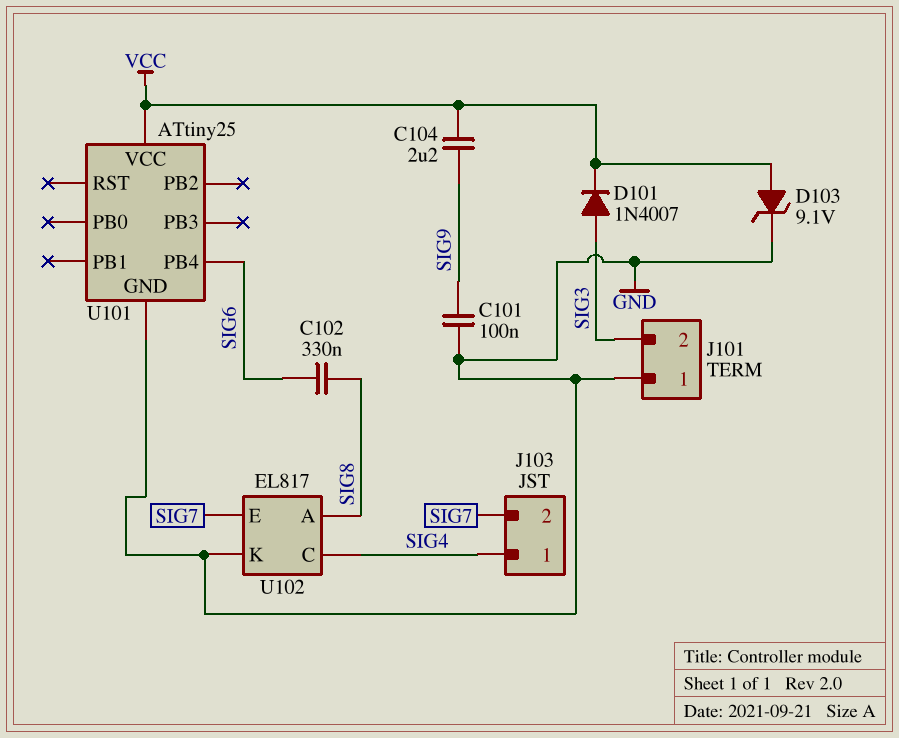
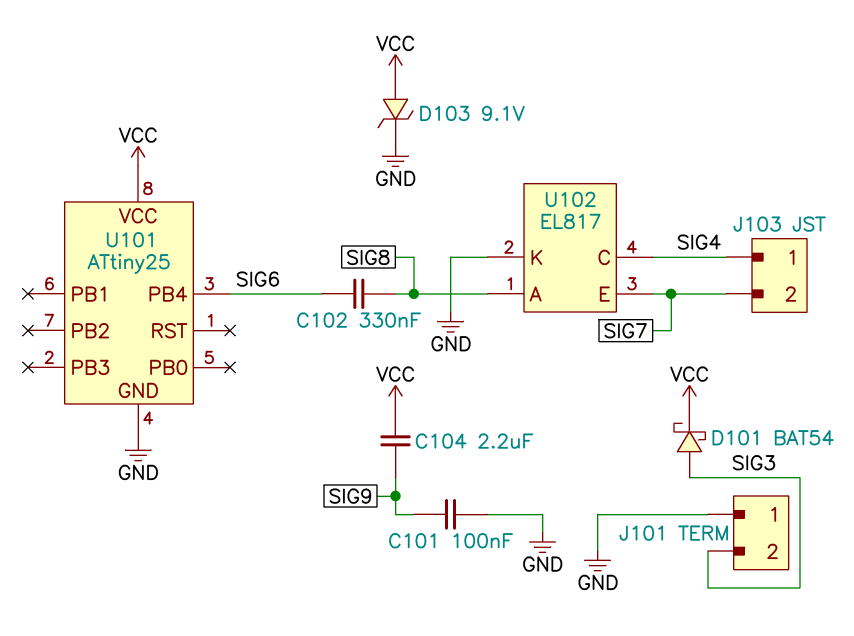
D101: diode 1N4007 (A SIG3, K VCC) -> schottky BAT54 (A SIG3, K VCC)

